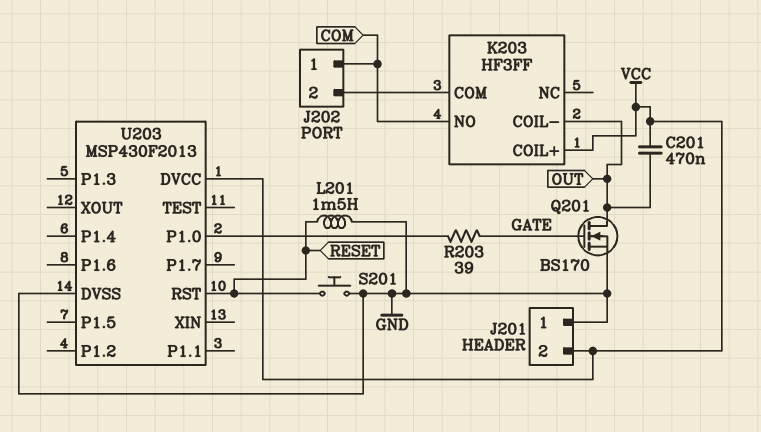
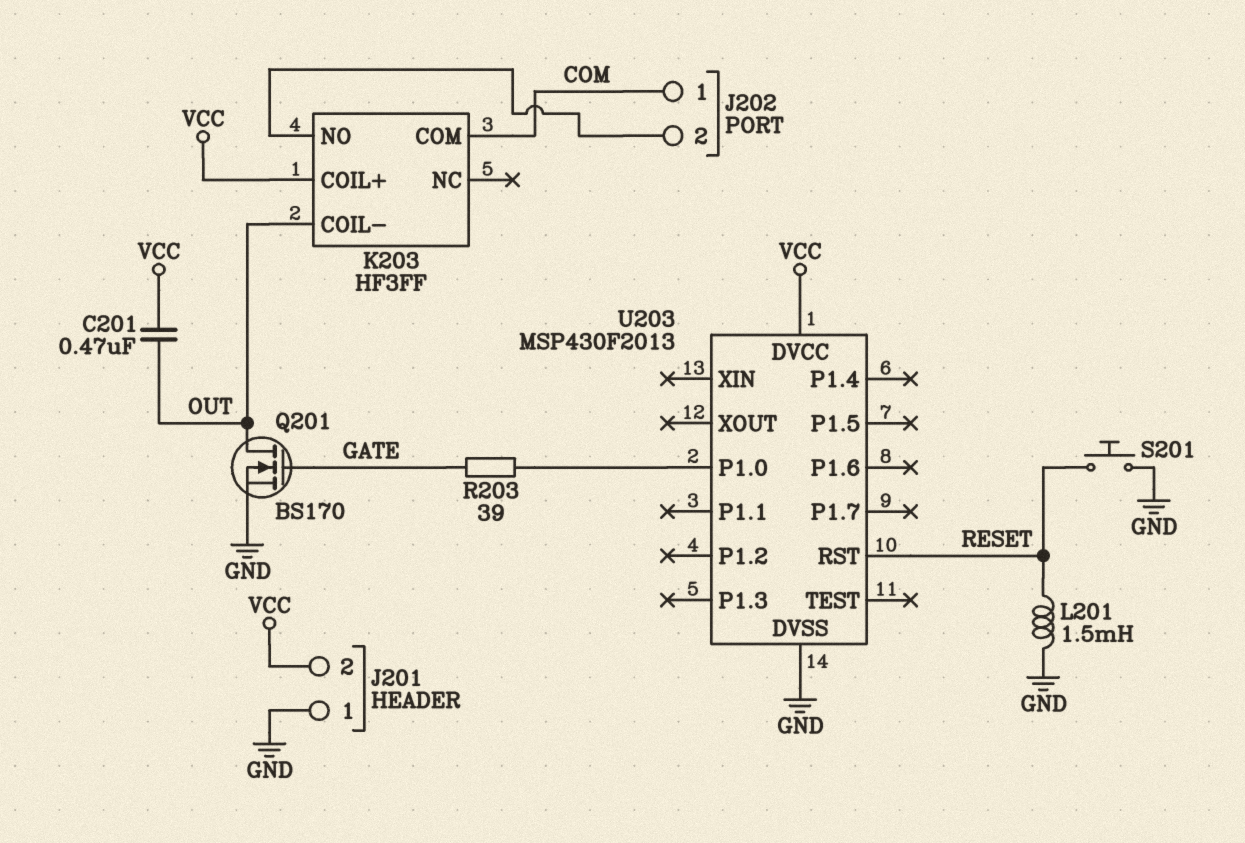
K203 pin COM: J202/2 -> COM
K203 pin NO: COM -> J202/2

